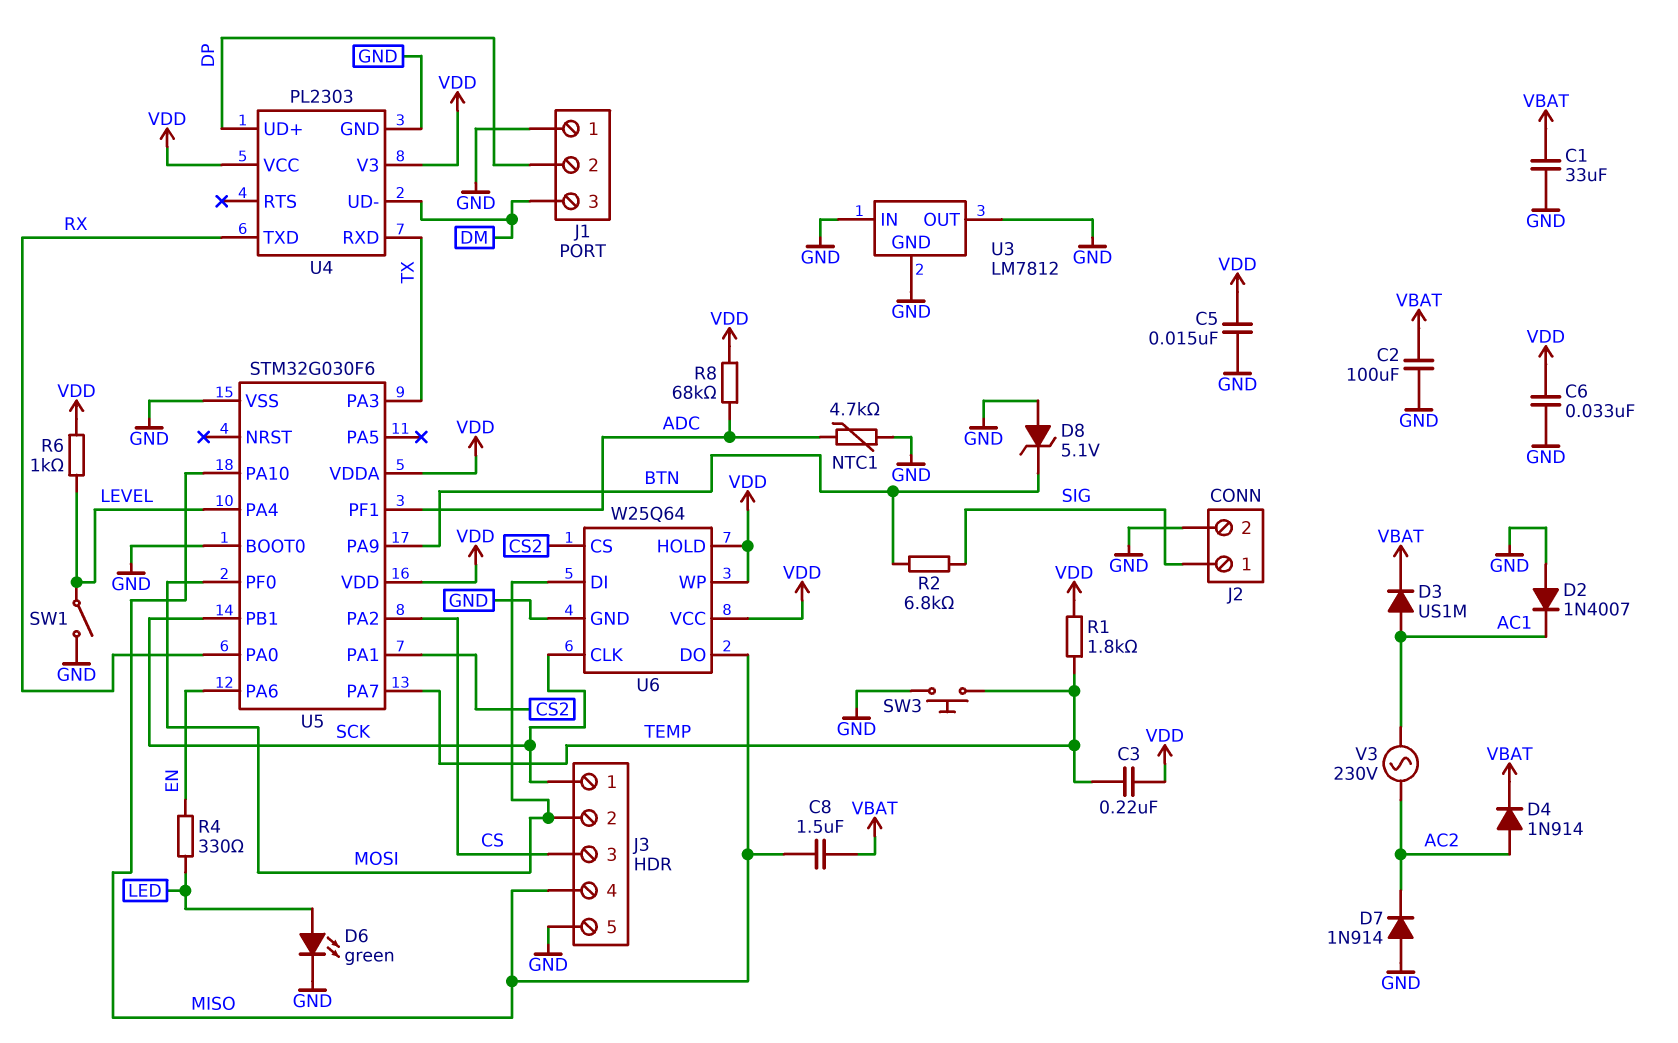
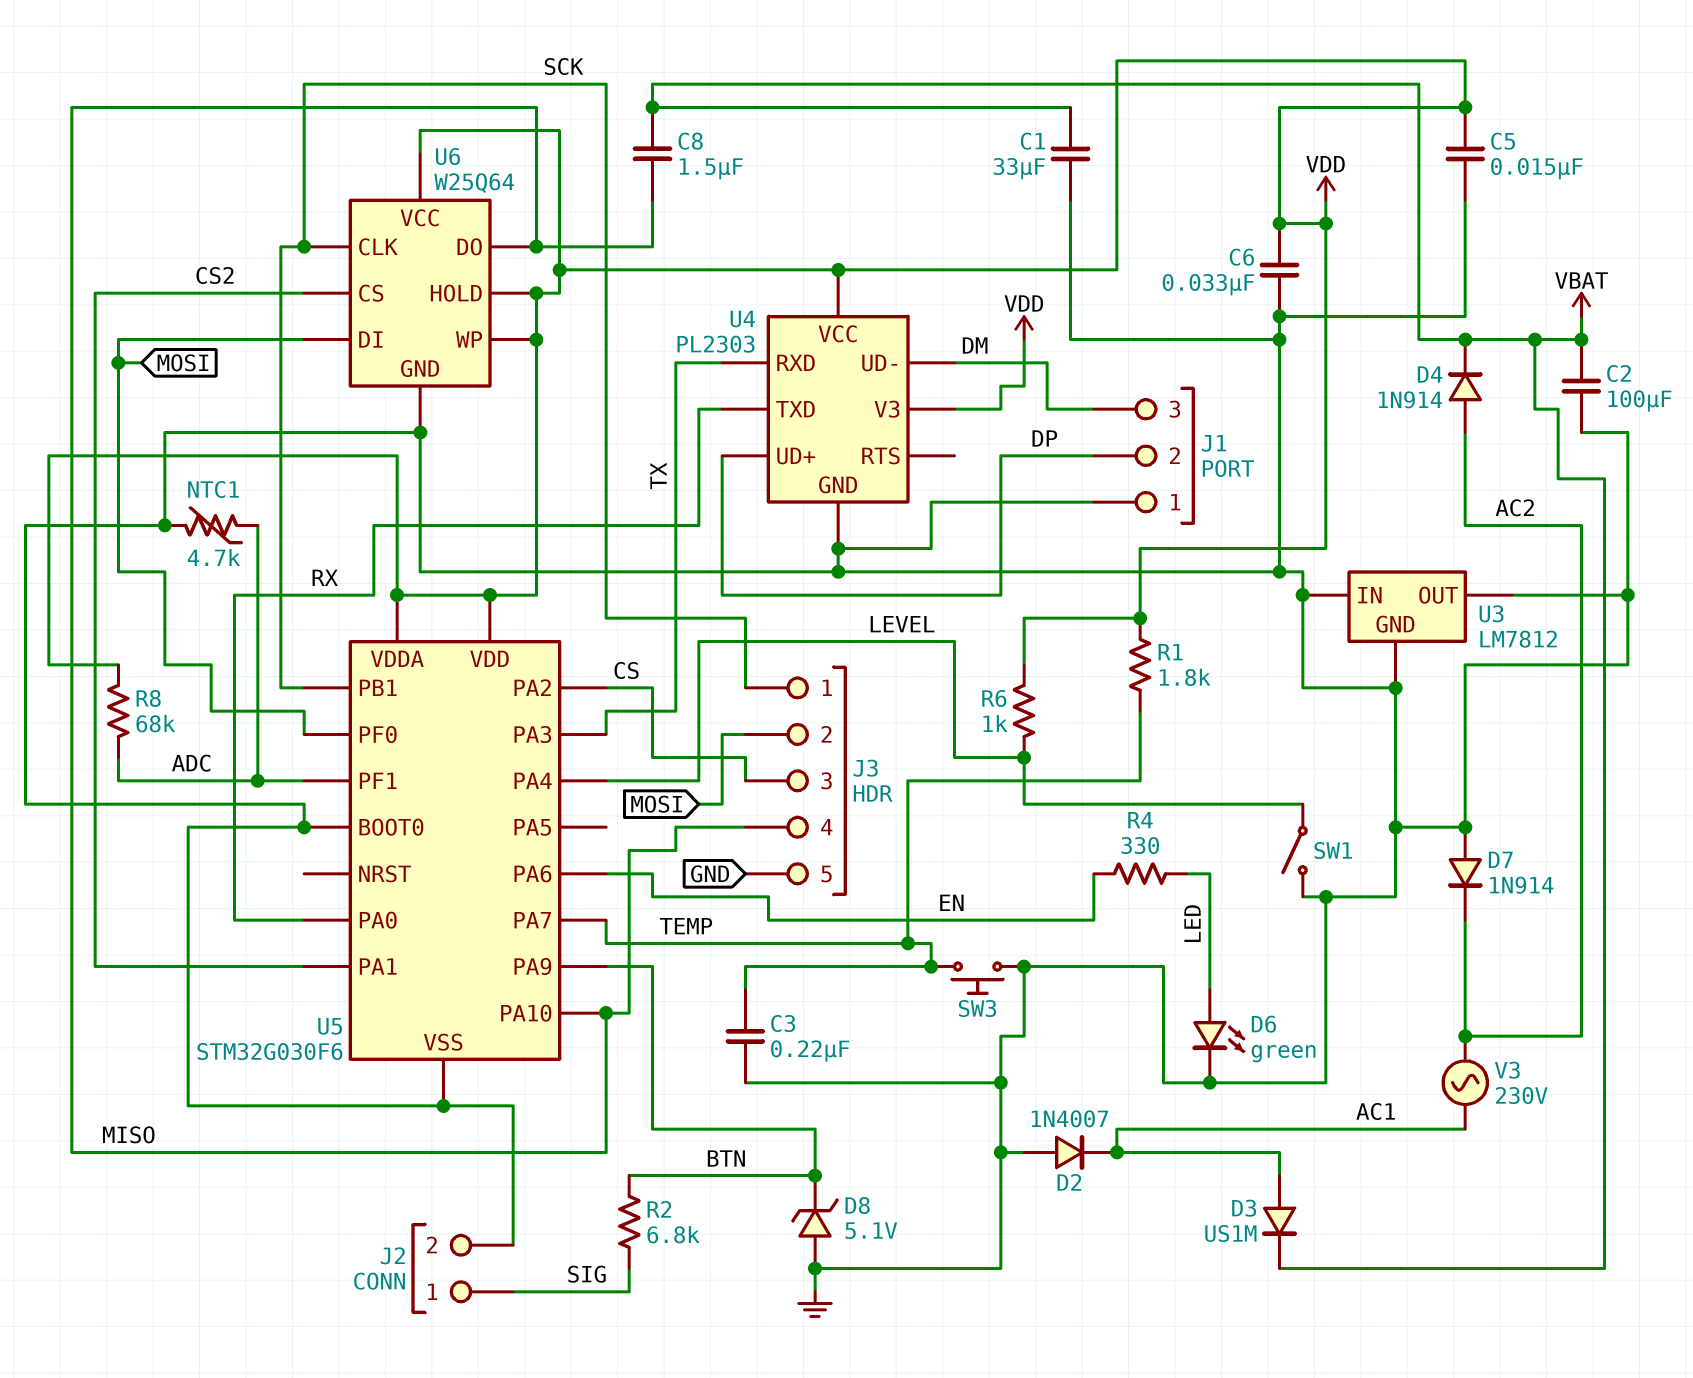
C3: 220nF (TEMP, VDD) -> 220nF (GND, TEMP)

